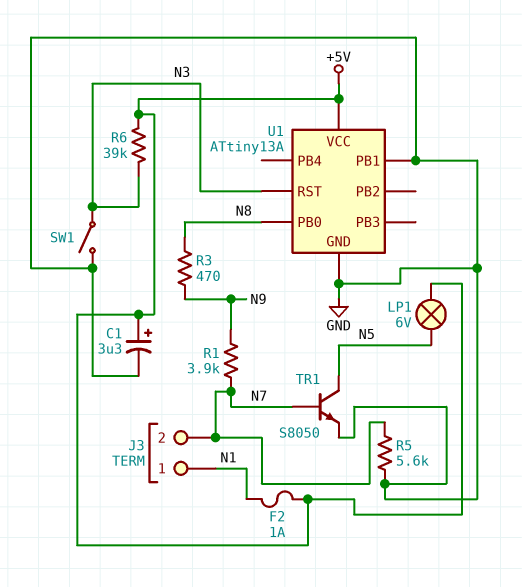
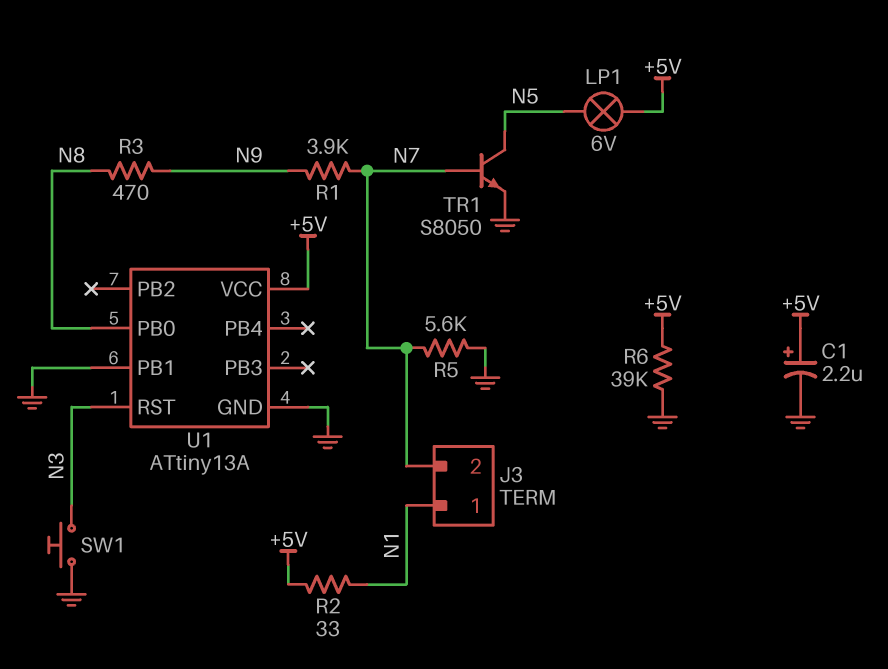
C1: 3.3uF (plus +5V, minus GND) -> 2.2uF (plus +5V, minus GND)
F2: 1A (+5V, N1) -> none
R2: none -> 33 (+5V, N1)
R6: 39k (+5V, N3) -> 39k (+5V, GND)
SW1: switch (GND, N3) -> button (GND, N3)

